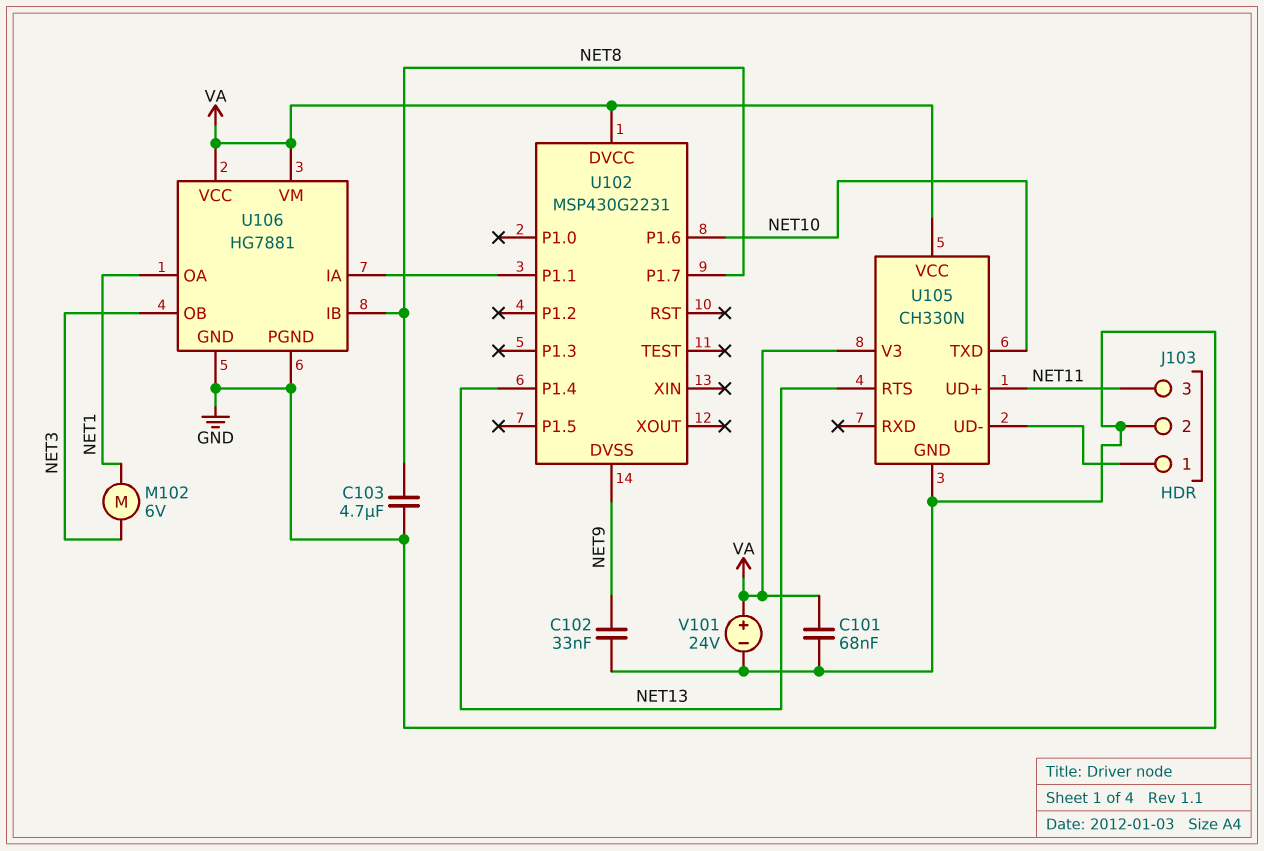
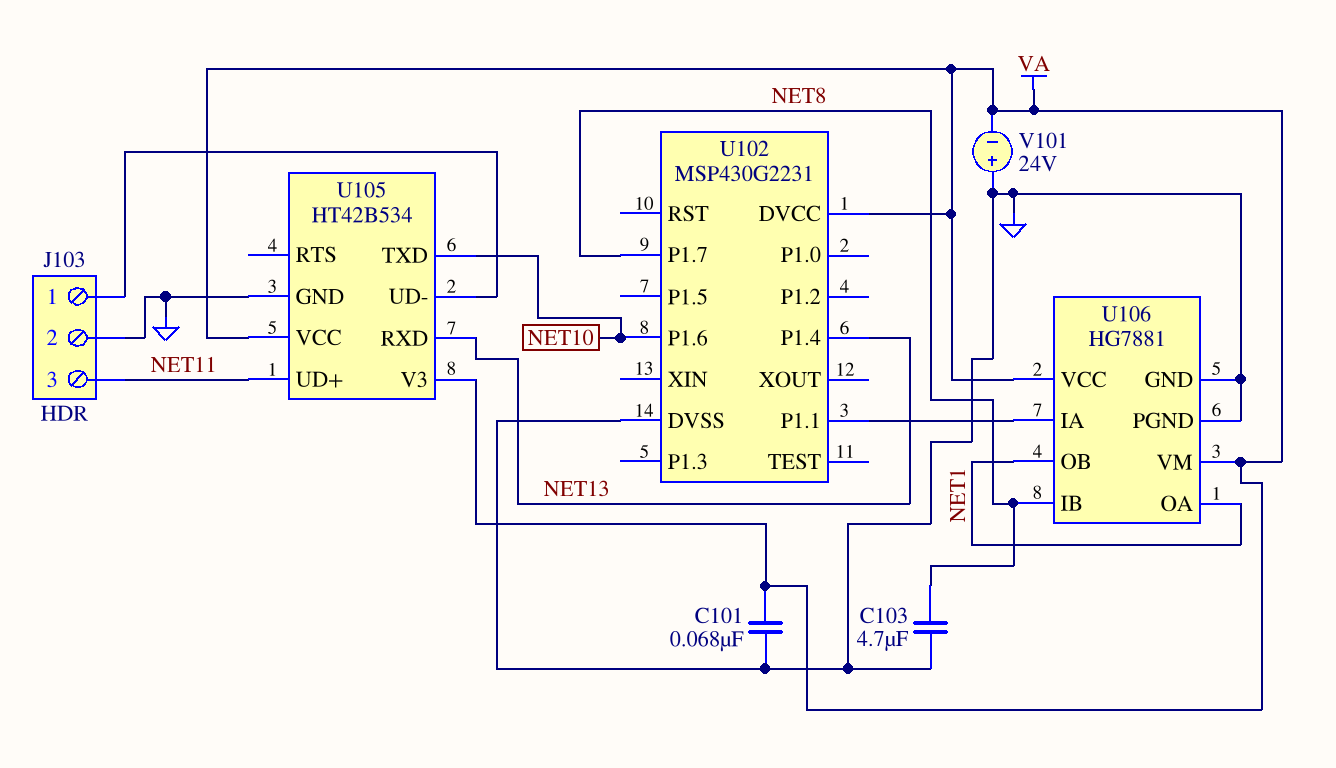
C102: 33nF (GND, NET9) -> none
M102: motor 6V (NET1, NET3) -> none
U102 pin DVSS: NET9 -> GND
U105: CH330N -> HT42B534
U105 pin RTS: NET13 -> none
U105 pin RXD: none -> NET13
U106 pin OB: NET3 -> NET1
V101: 24V (plus VA, minus GND) -> 24V (plus GND, minus VA)

